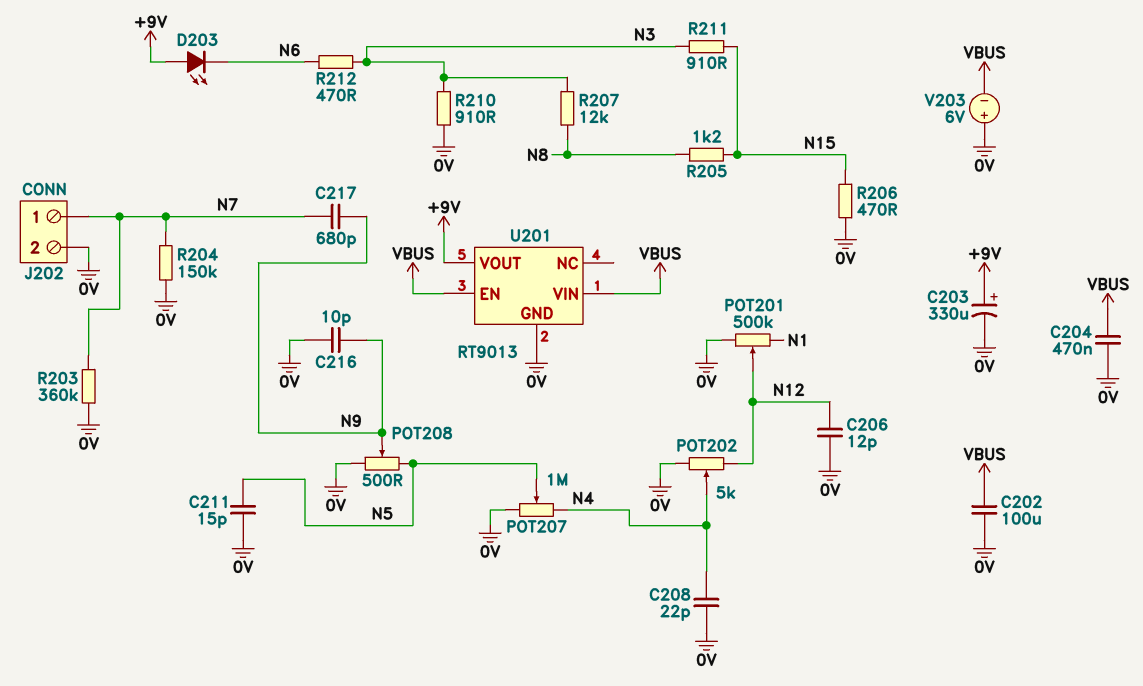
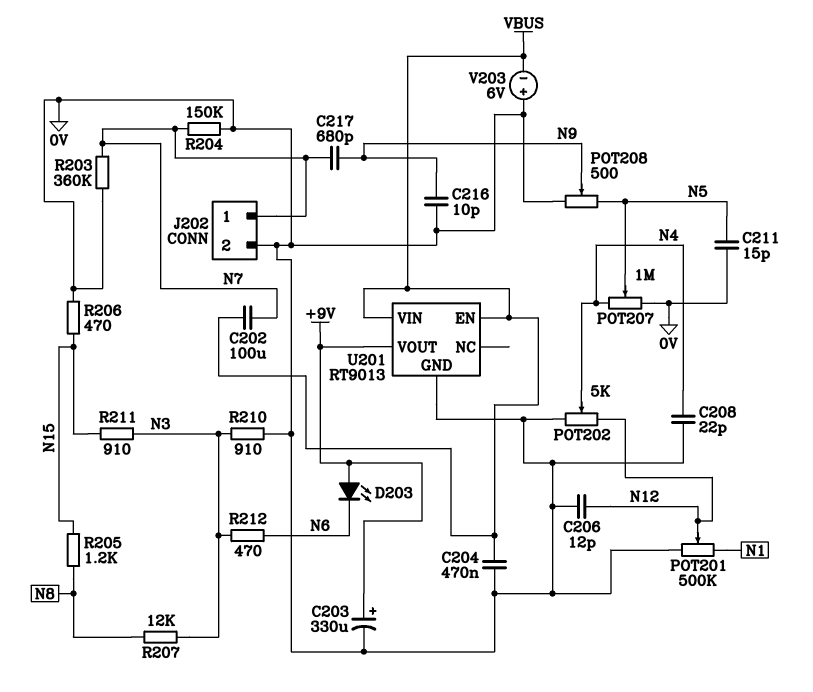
C202: 100uF (0V, VBUS) -> 100uF (N7, VBUS)

